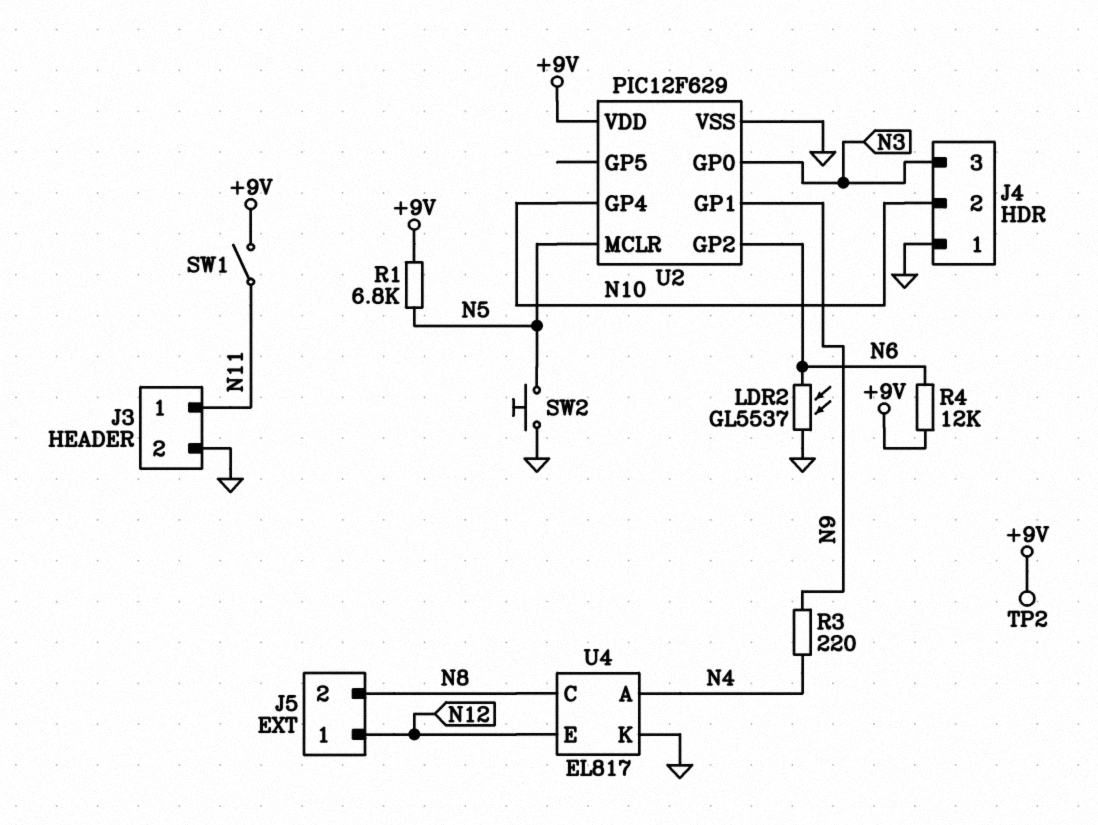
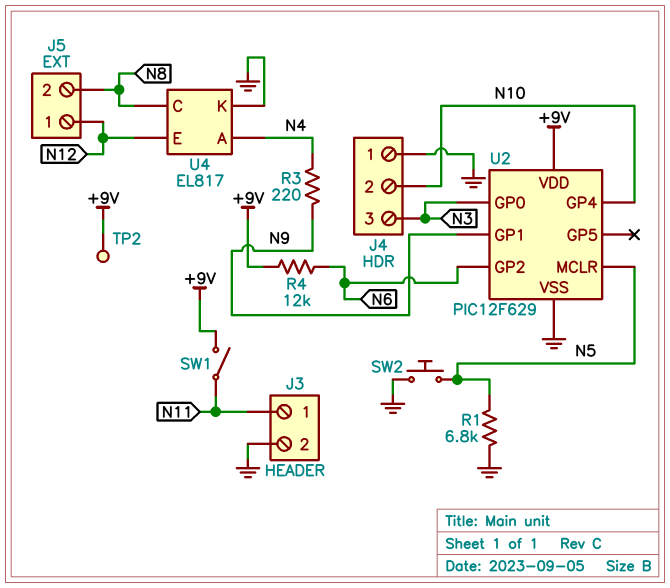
LDR2: GL5537 (GND, N6) -> none
R1: 6.8k (+9V, N5) -> 6.8k (GND, N5)

